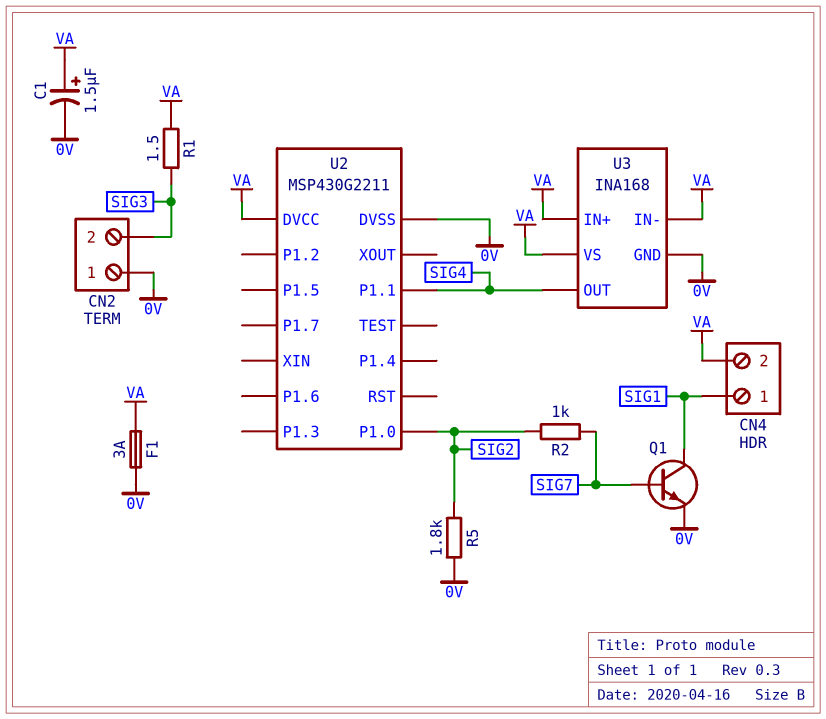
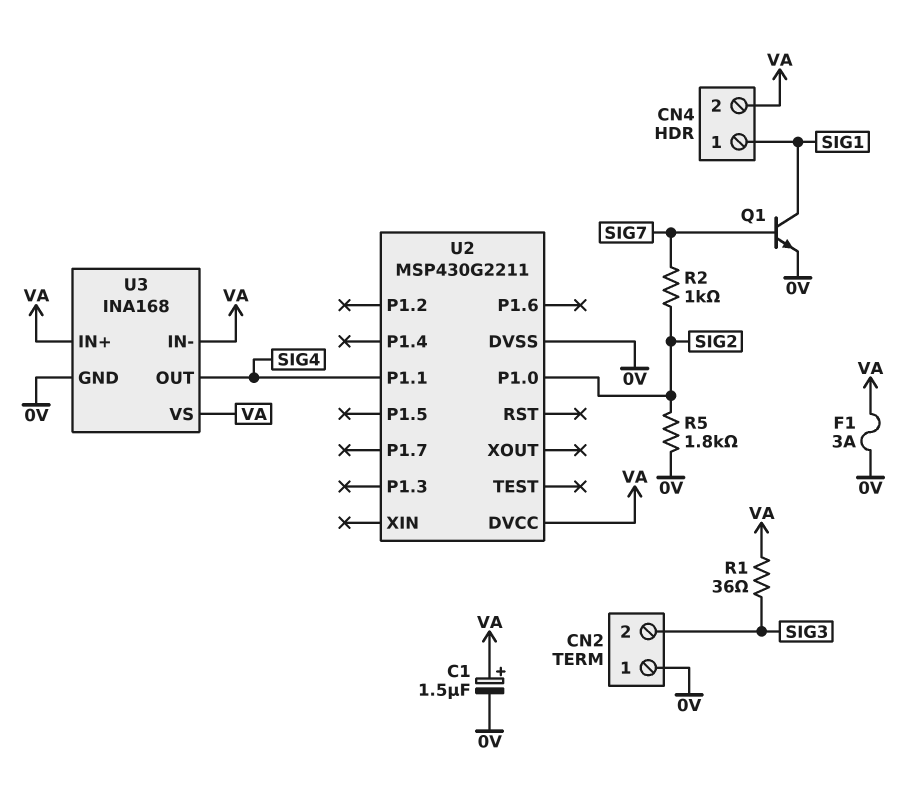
R1: 1.5 (SIG3, VA) -> 36 (SIG3, VA)

